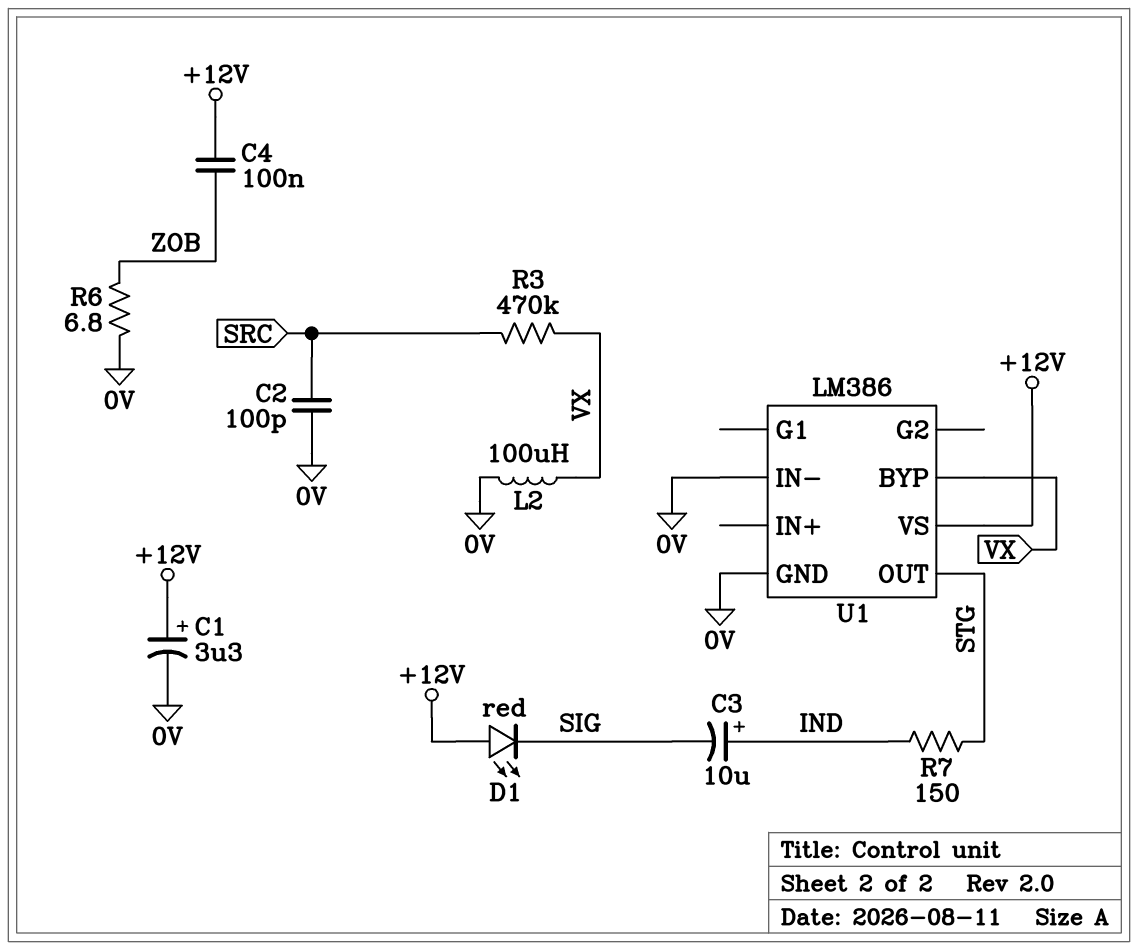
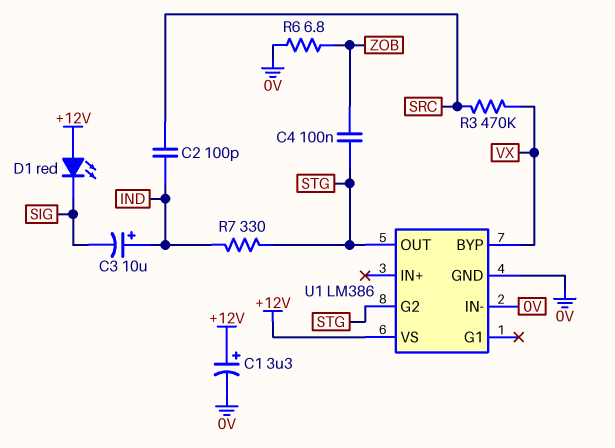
C2: 100pF (0V, SRC) -> 100pF (IND, SRC)
C4: 100nF (+12V, ZOB) -> 100nF (STG, ZOB)
L2: 100uH (0V, VX) -> none
R7: 150 (IND, STG) -> 330 (IND, STG)
U1 pin G2: none -> STG

